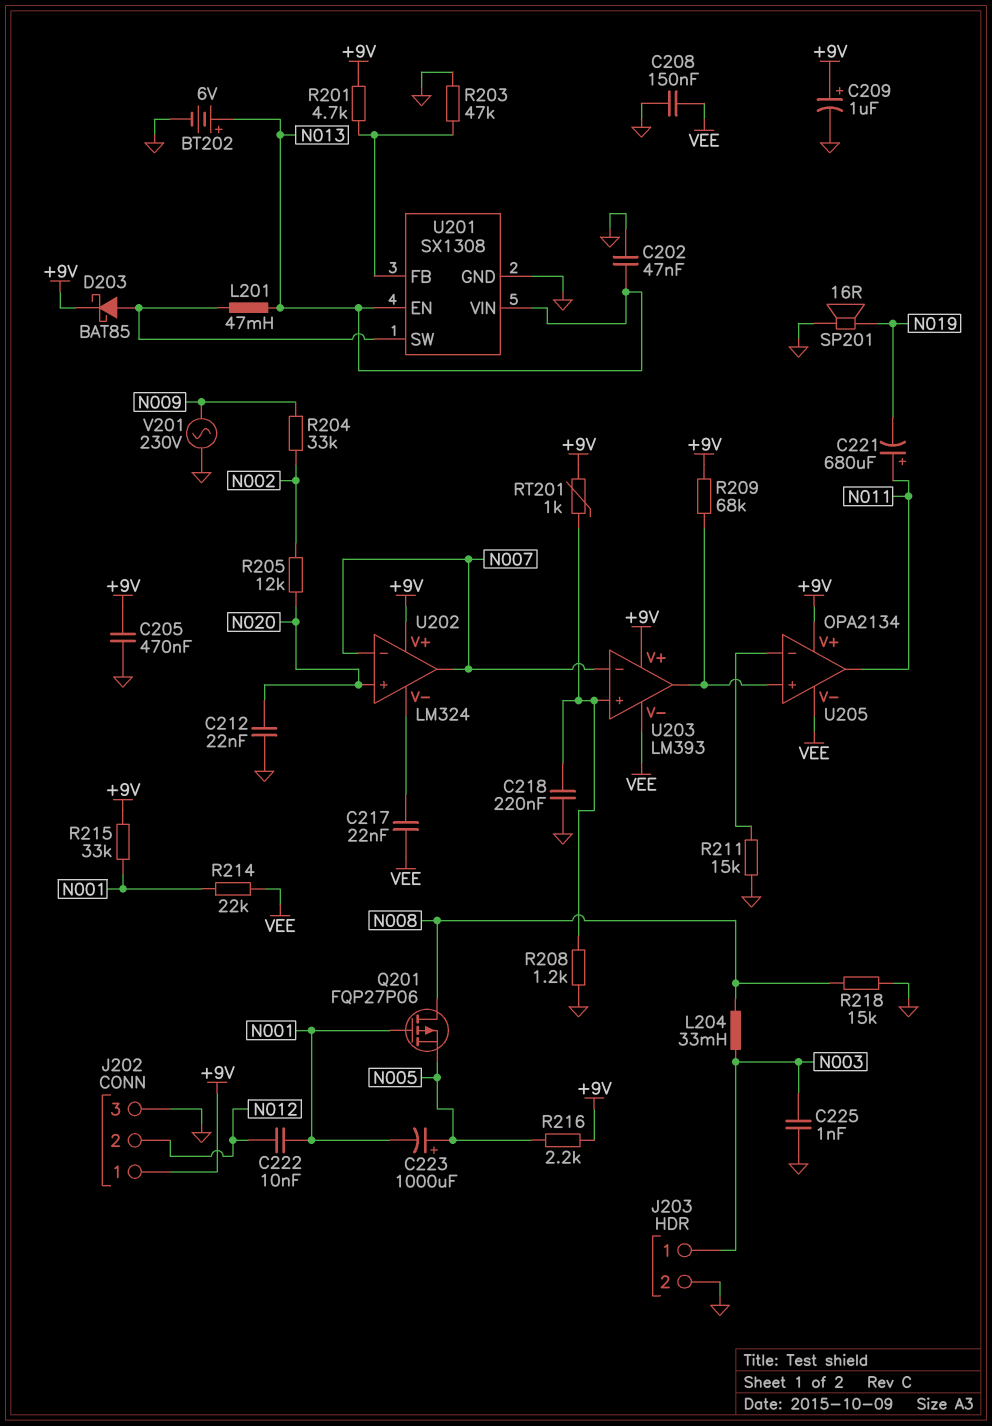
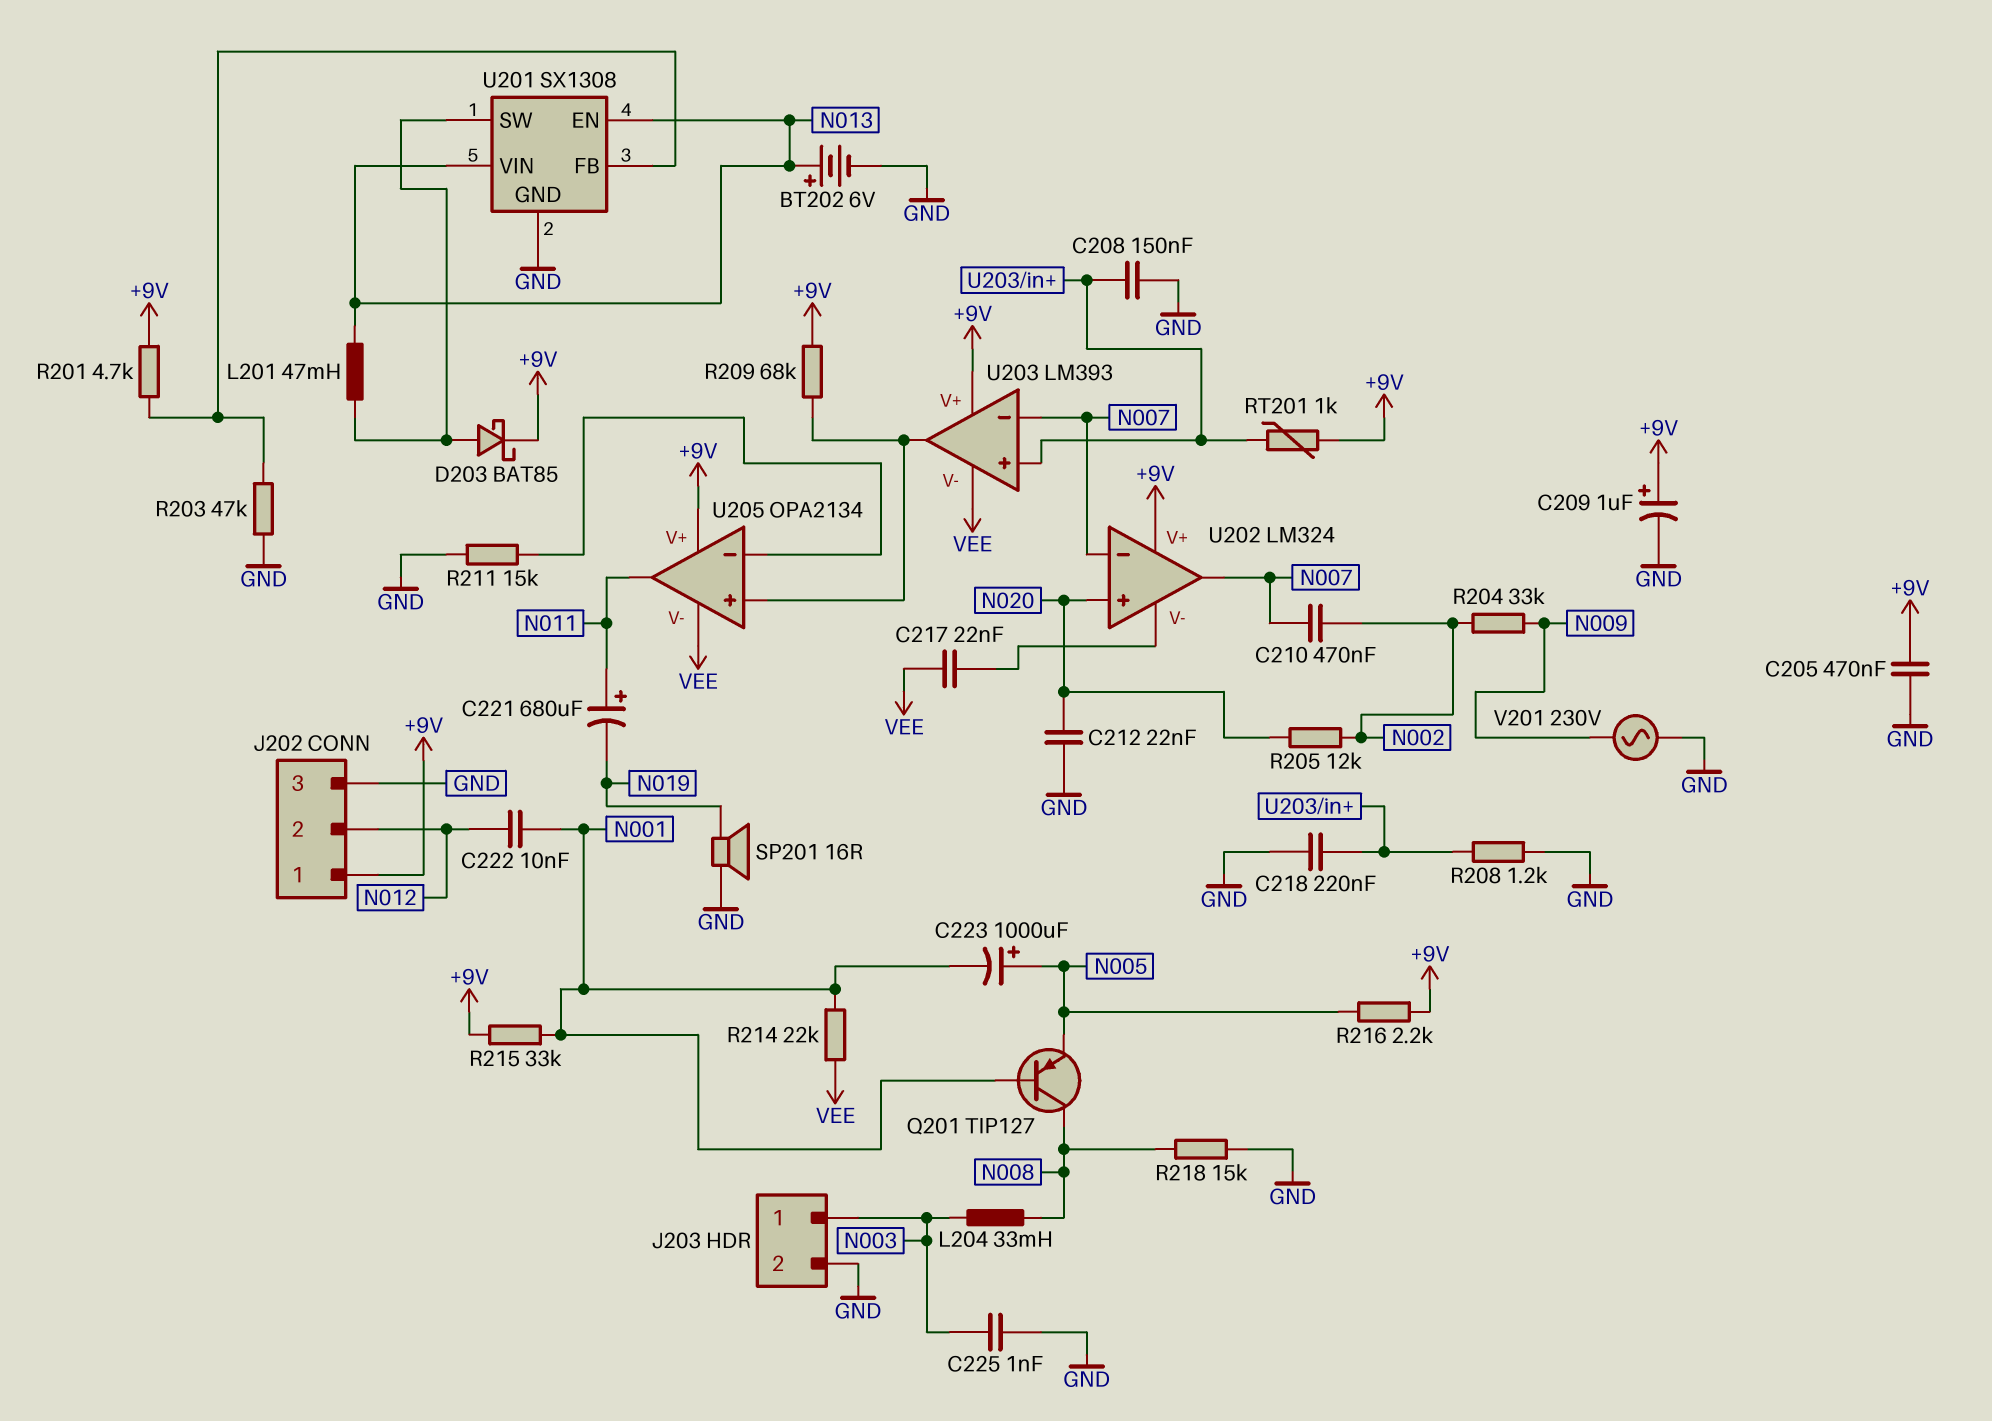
C202: 47nF (GND, N013) -> none
C208: 150nF (GND, VEE) -> 150nF (GND, U203/in+)
C210: none -> 470nF (N002, N007)
Q201: PMOS FQP27P06 (G N001, D N008, S N005) -> PNP TIP127 (B N001, C N008, E N005)

